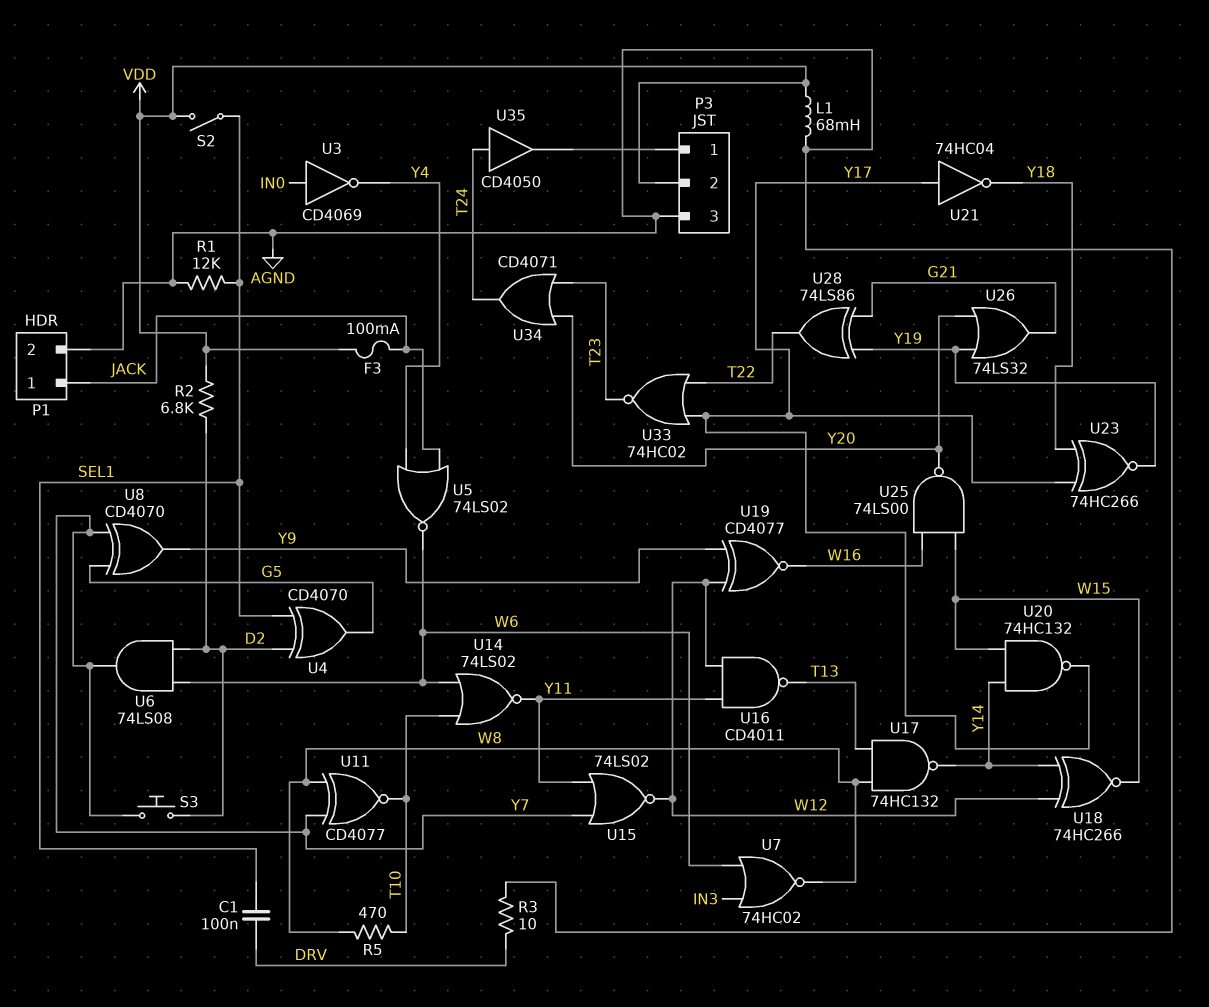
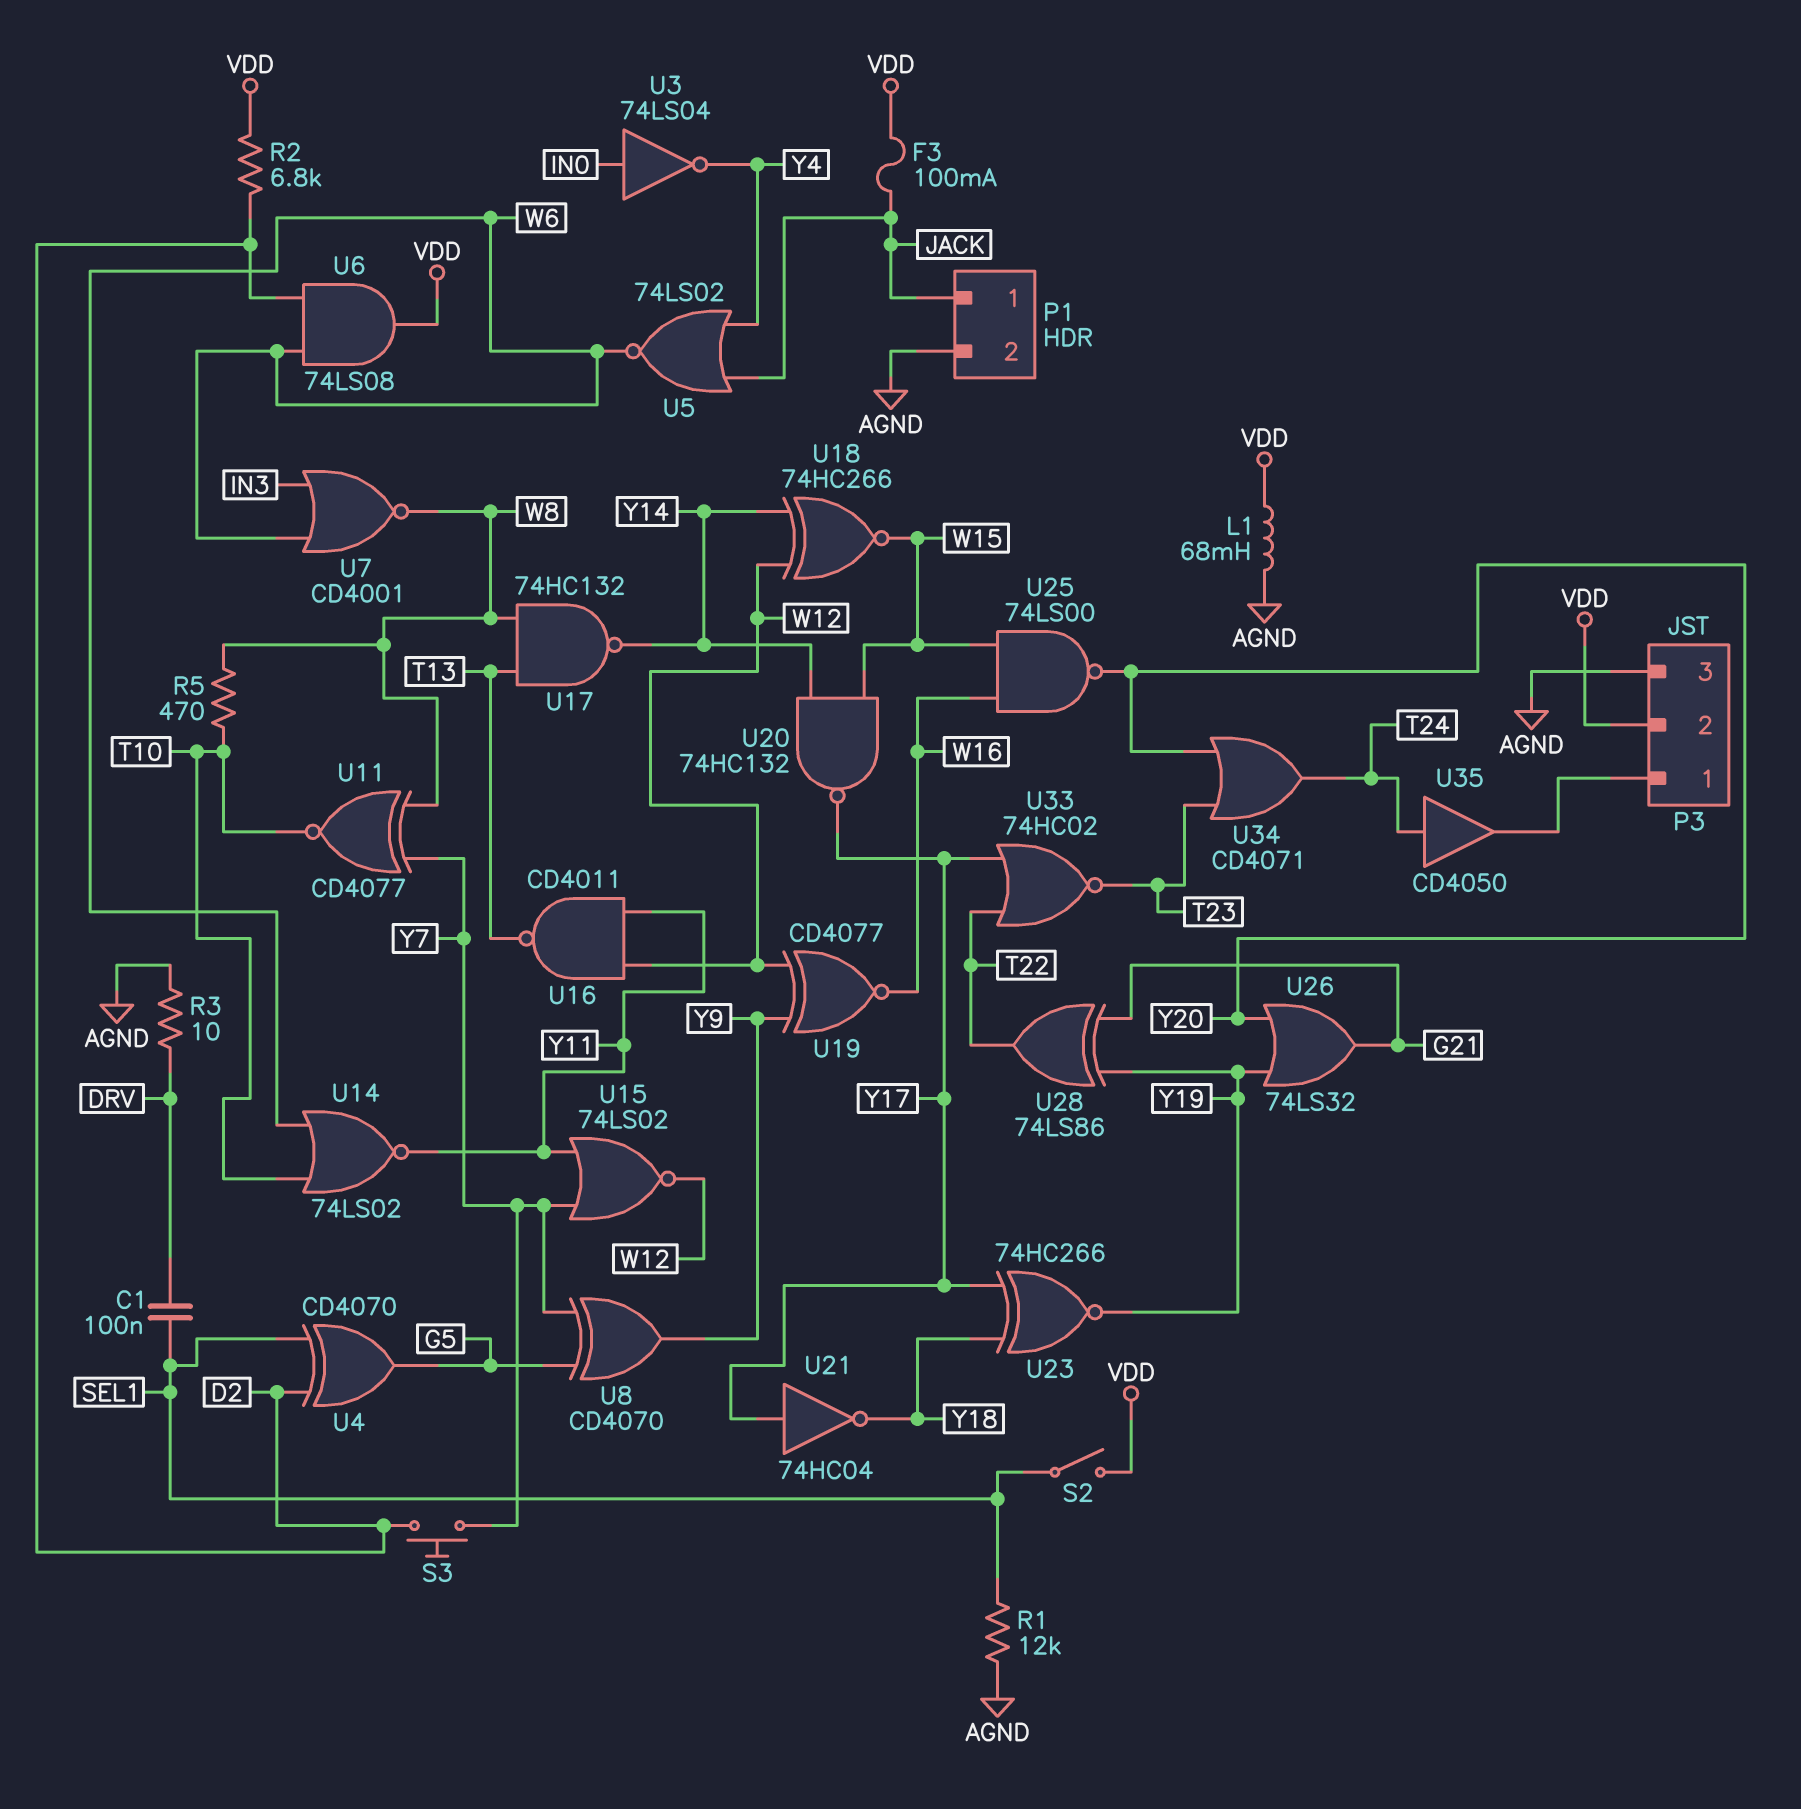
U3: NOT CD4069 (in IN0, out Y4) -> NOT 74LS04 (in IN0, out Y4)
U6: AND 74LS08 (in D2, in W6, out Y7) -> AND 74LS08 (in D2, in W6, out VDD)
U7: NOR 74HC02 (in IN3, in W6, out W8) -> NOR CD4001 (in IN3, in W6, out W8)

